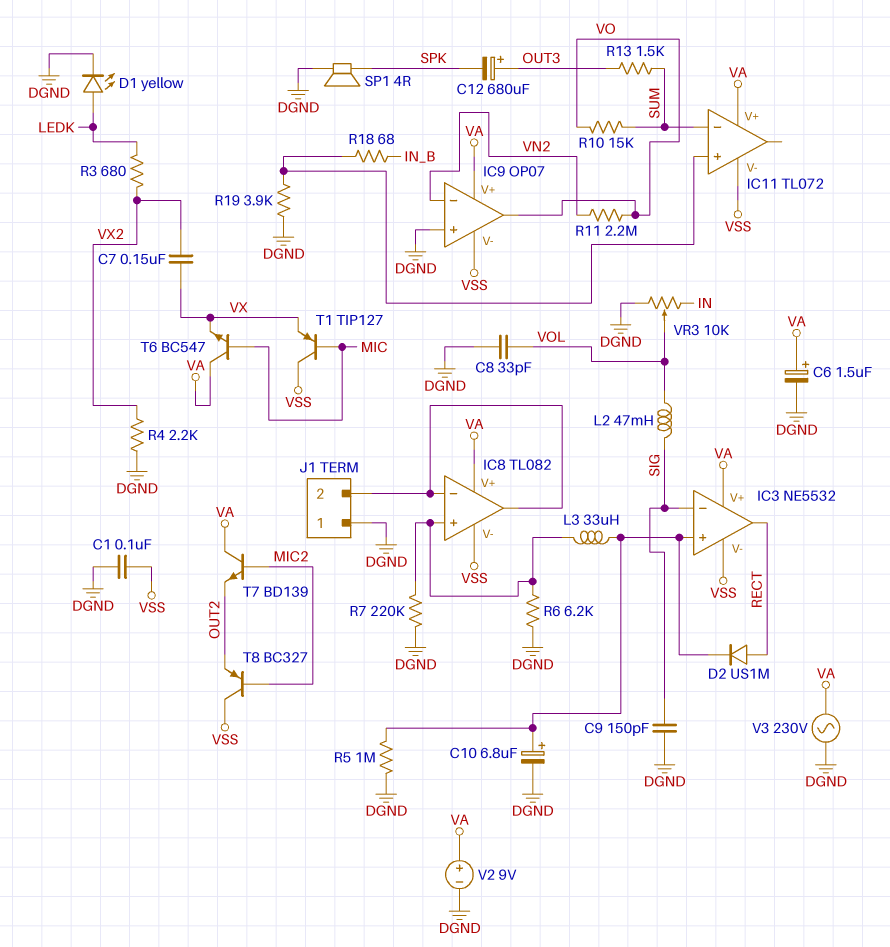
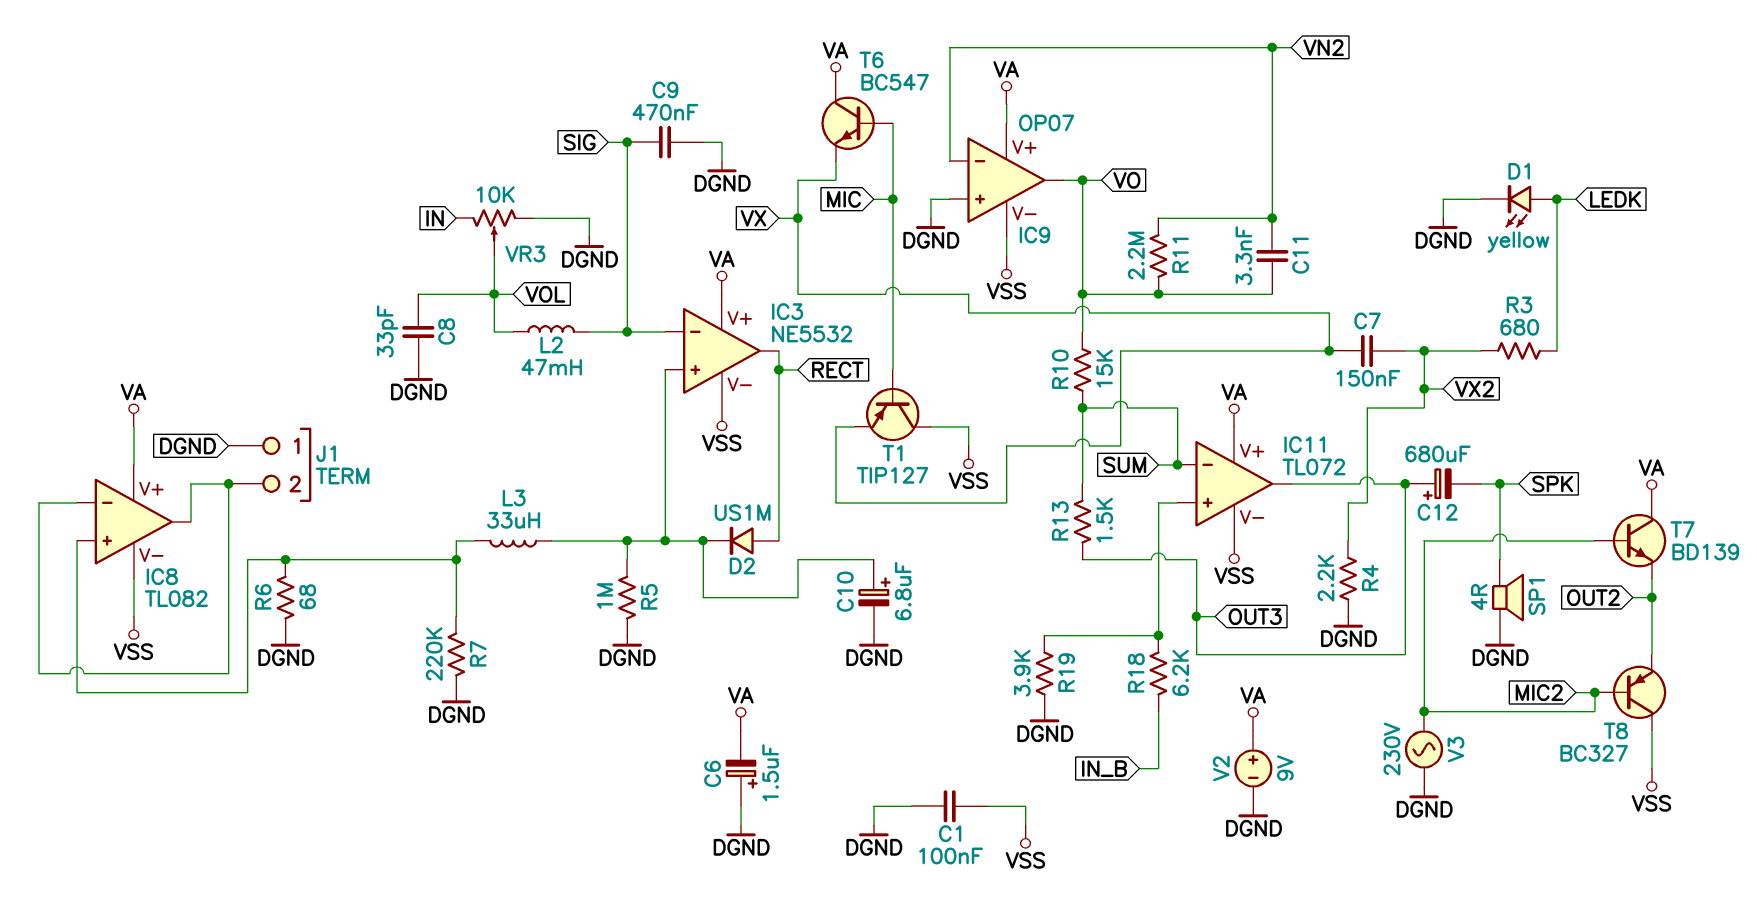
C6: 1.5uF (plus VA, minus DGND) -> 1.5uF (plus DGND, minus VA)
C9: 150pF (DGND, SIG) -> 470nF (DGND, SIG)
C11: none -> 3.3nF (VN2, VO)
IC11 pin out: none -> OUT3
R6: 6.2k (DGND, IC8/in+) -> 68 (DGND, IC8/in+)
R18: 68 (IC11/in+, IN_B) -> 6.2k (IC11/in+, IN_B)
V3: AC 230V (DGND, VA) -> AC 230V (DGND, MIC2)

